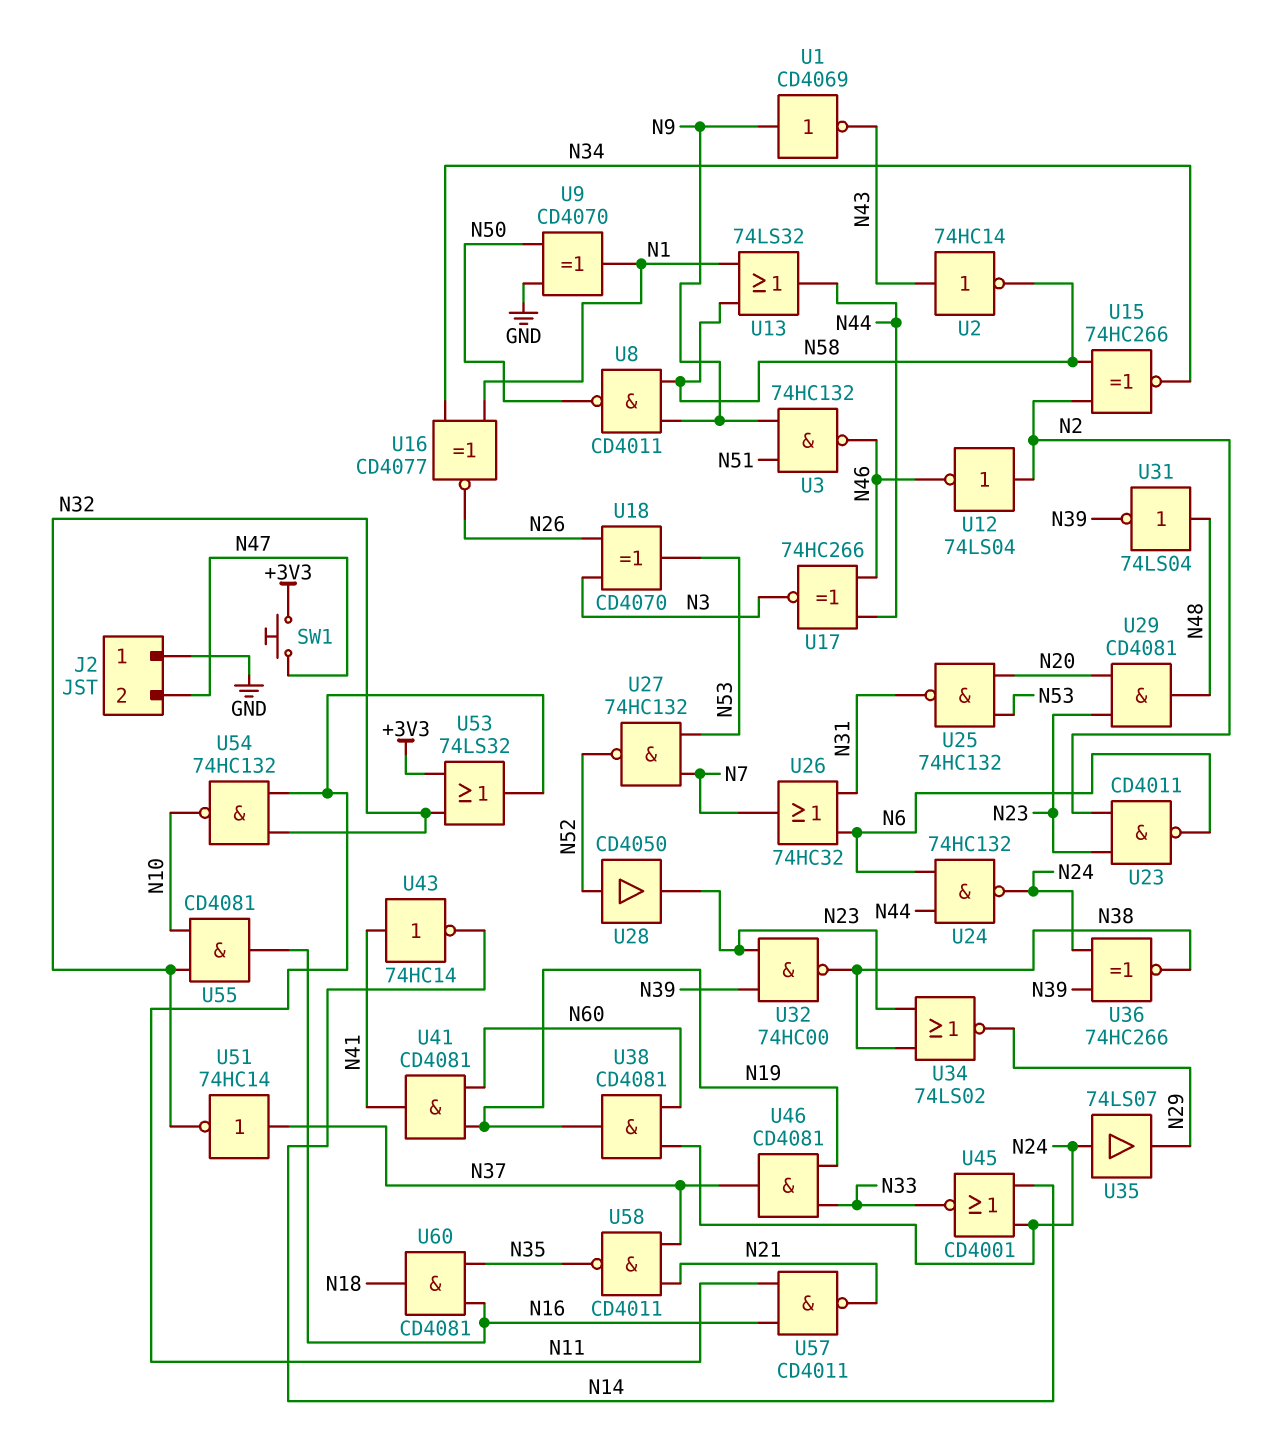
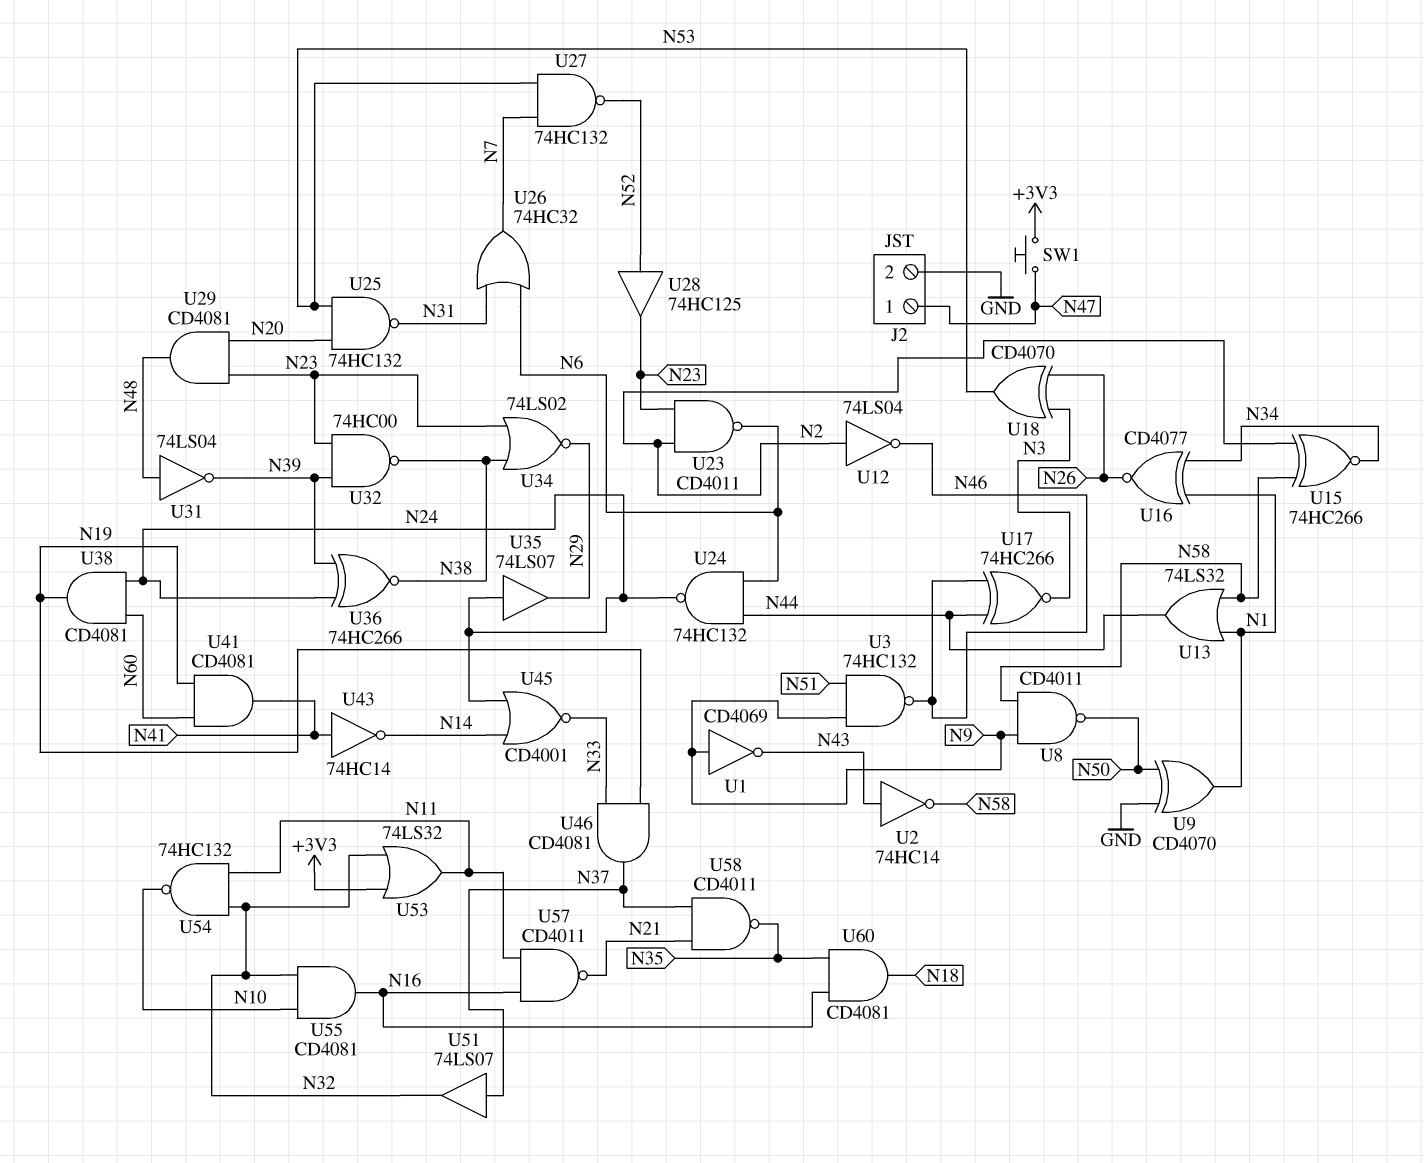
J2 pin 1: GND -> N47
J2 pin 2: N47 -> GND
U28: buffer CD4050 (in N52, out N23) -> buffer 74HC125 (in N52, out N23)
U51: NOT 74HC14 (in N37, out N32) -> buffer 74LS07 (in N37, out N32)

